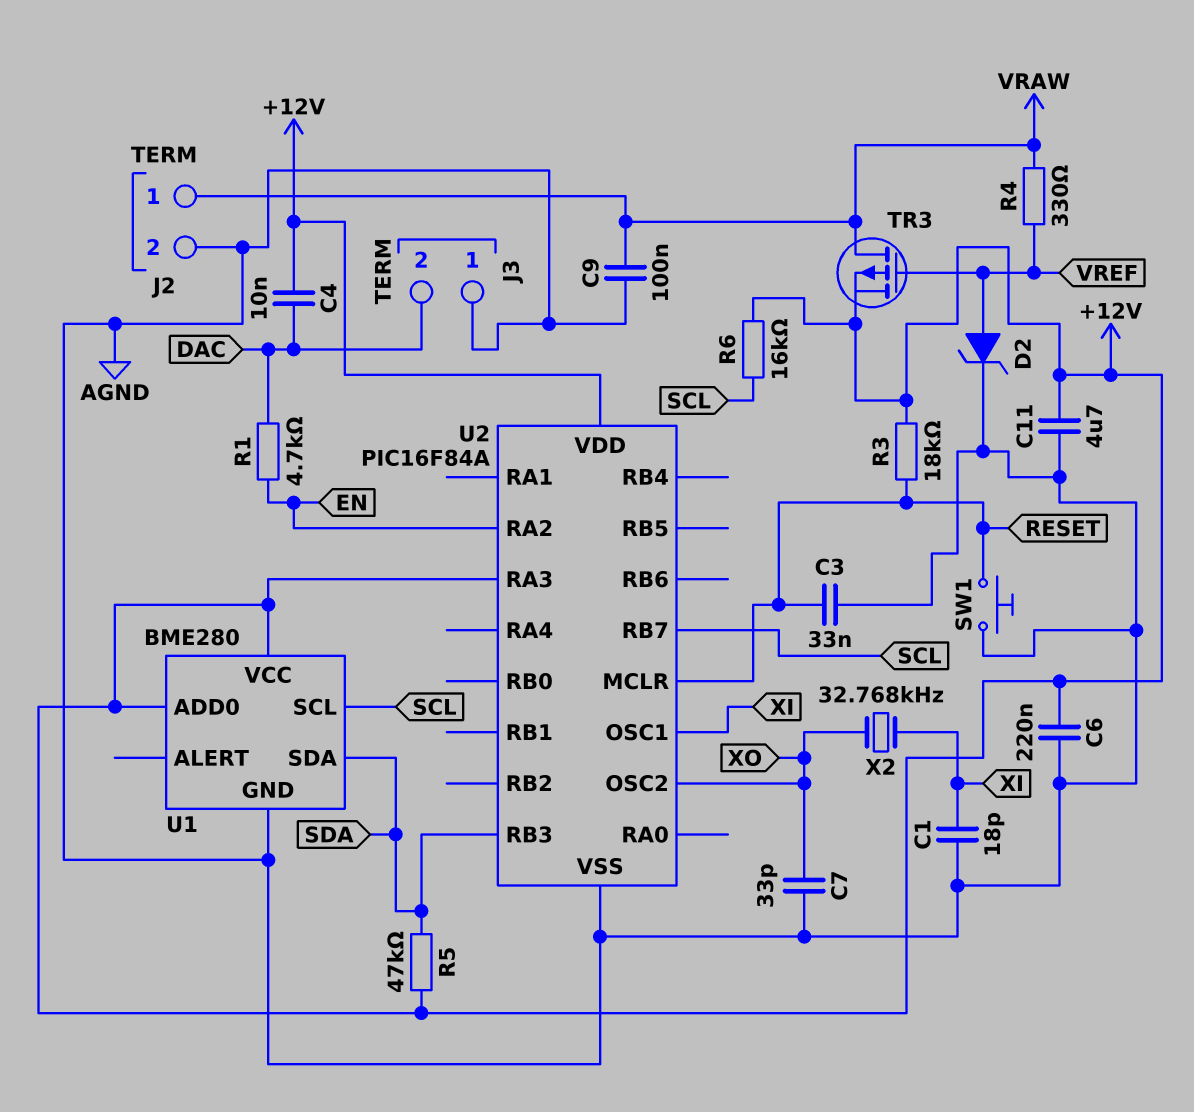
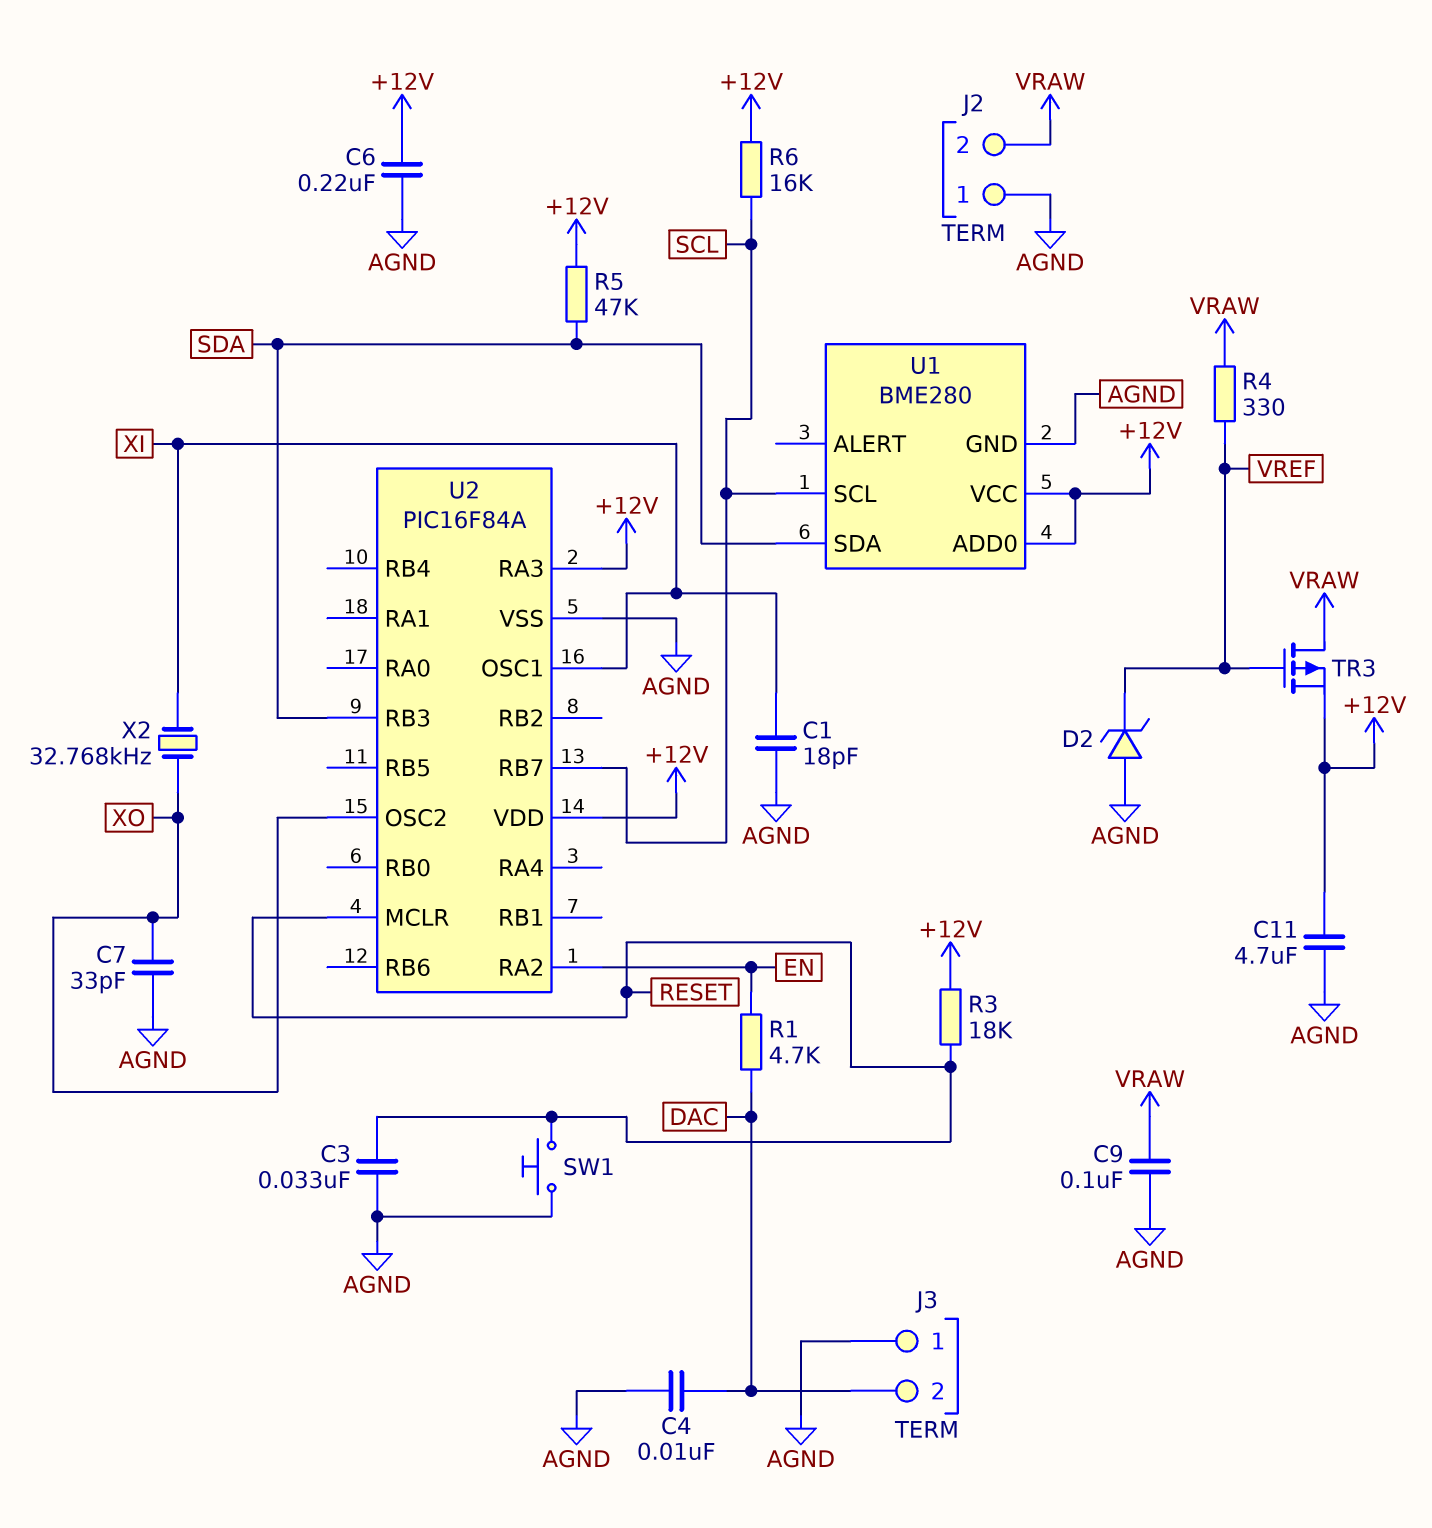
C4: 10nF (+12V, DAC) -> 10nF (AGND, DAC)
D2: zener (A VREF, K AGND) -> zener (A AGND, K VREF)
J2 pin 1: VRAW -> AGND
J2 pin 2: AGND -> VRAW

